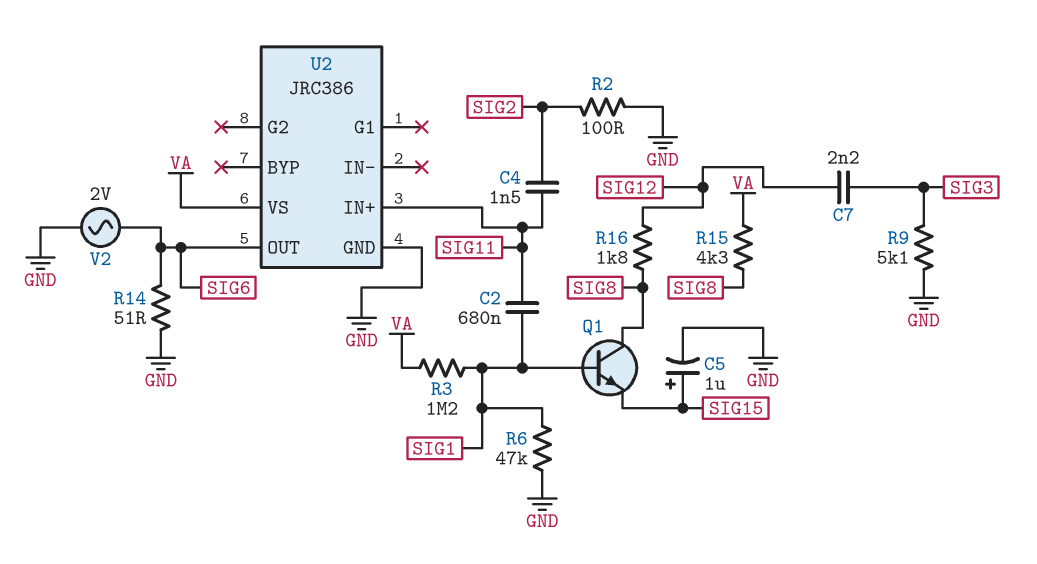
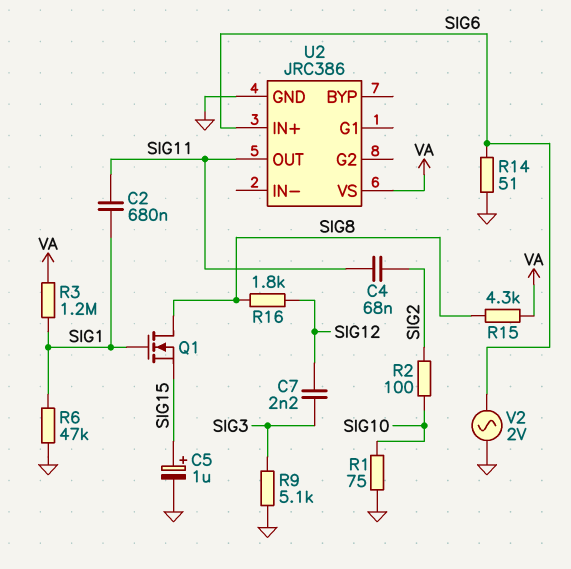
C4: 1.5nF (SIG2, SIG11) -> 68nF (SIG2, SIG11)
Q1: NPN (B SIG1, C SIG8, E SIG15) -> NMOS (G SIG1, D SIG8, S SIG15)
R1: none -> 75 (GND, SIG10)
R2: 100 (GND, SIG2) -> 100 (SIG2, SIG10)
U2 pin IN+: SIG11 -> SIG6
U2 pin OUT: SIG6 -> SIG11

